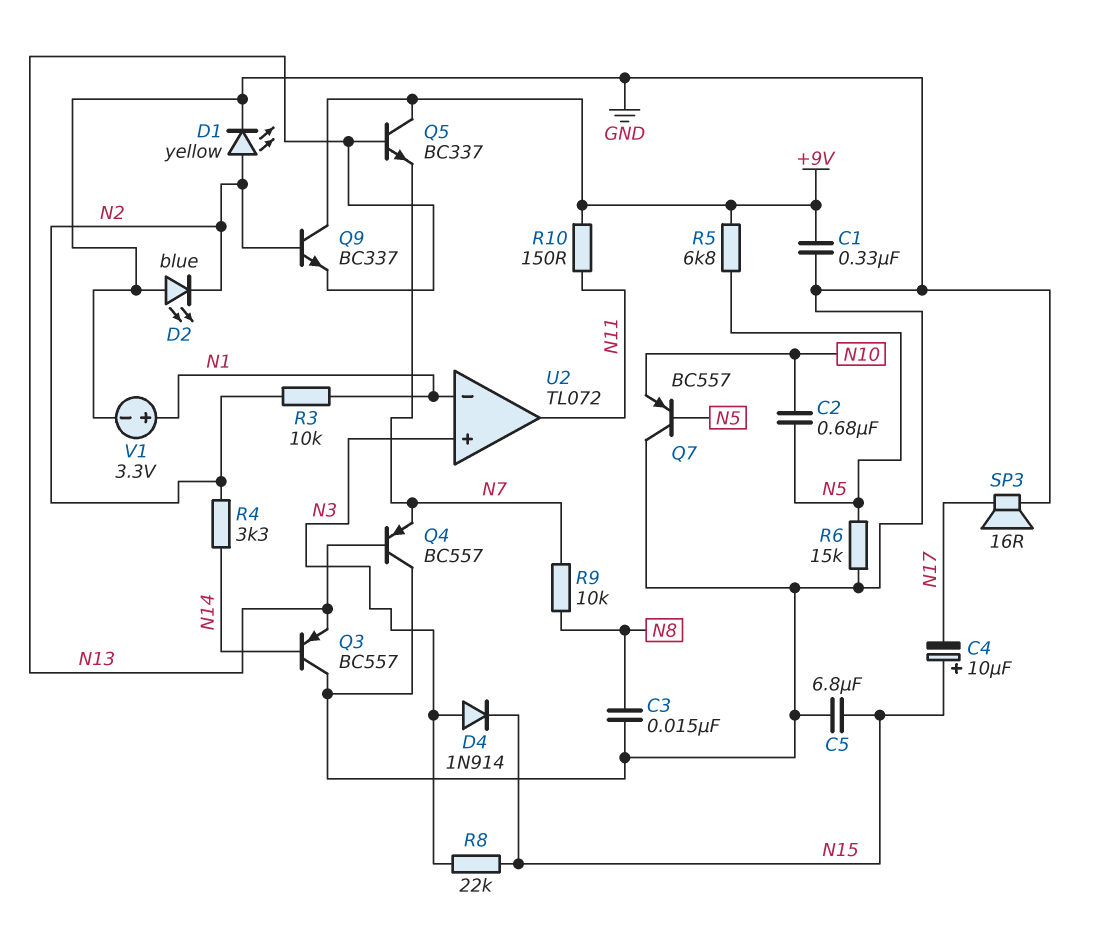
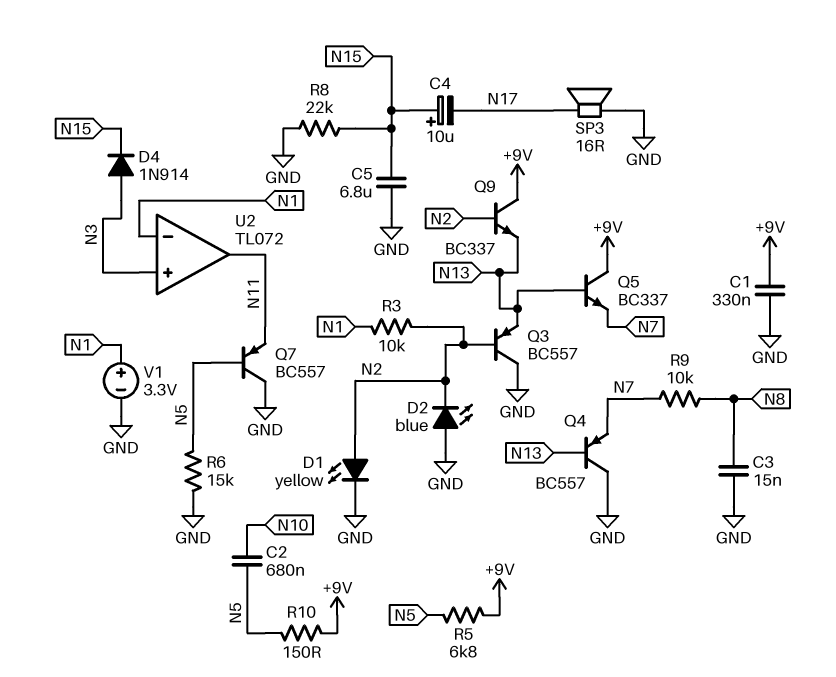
Q3: PNP BC557 (B N14, C GND, E N13) -> PNP BC557 (B N2, C GND, E N13)
Q7: PNP BC557 (B N5, C GND, E N10) -> PNP BC557 (B N5, C GND, E N11)
R4: 3.3k (N2, N14) -> none
R8: 22k (N3, N15) -> 22k (GND, N15)
R10: 150 (+9V, N11) -> 150 (+9V, N5)

